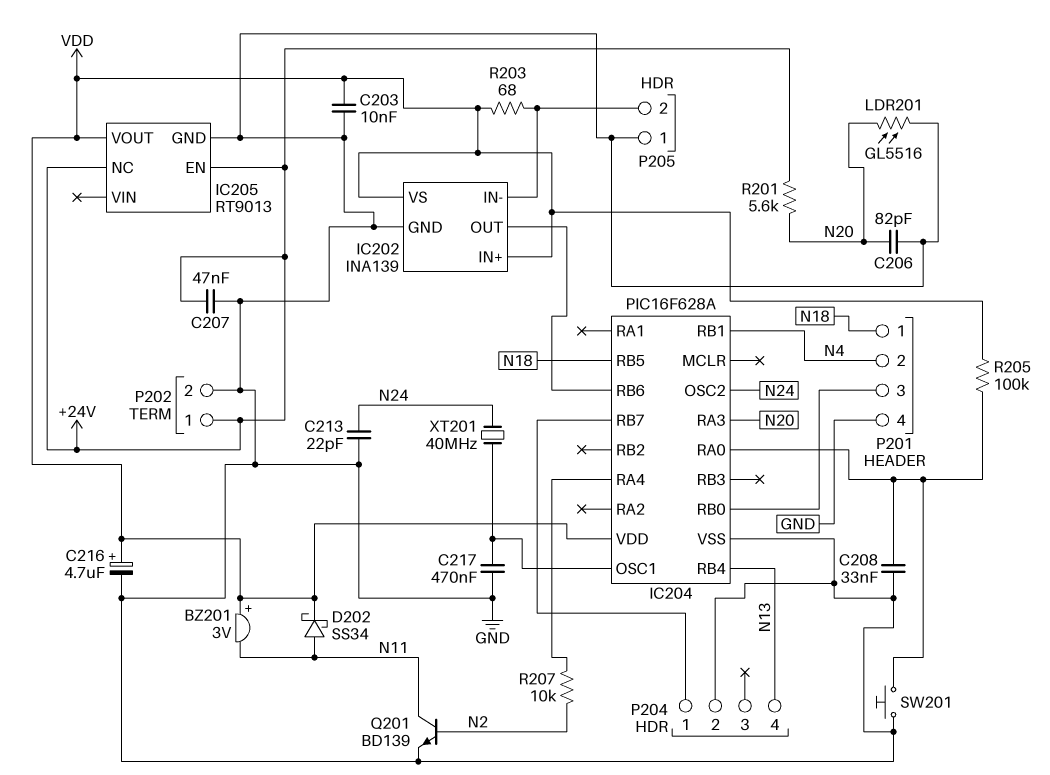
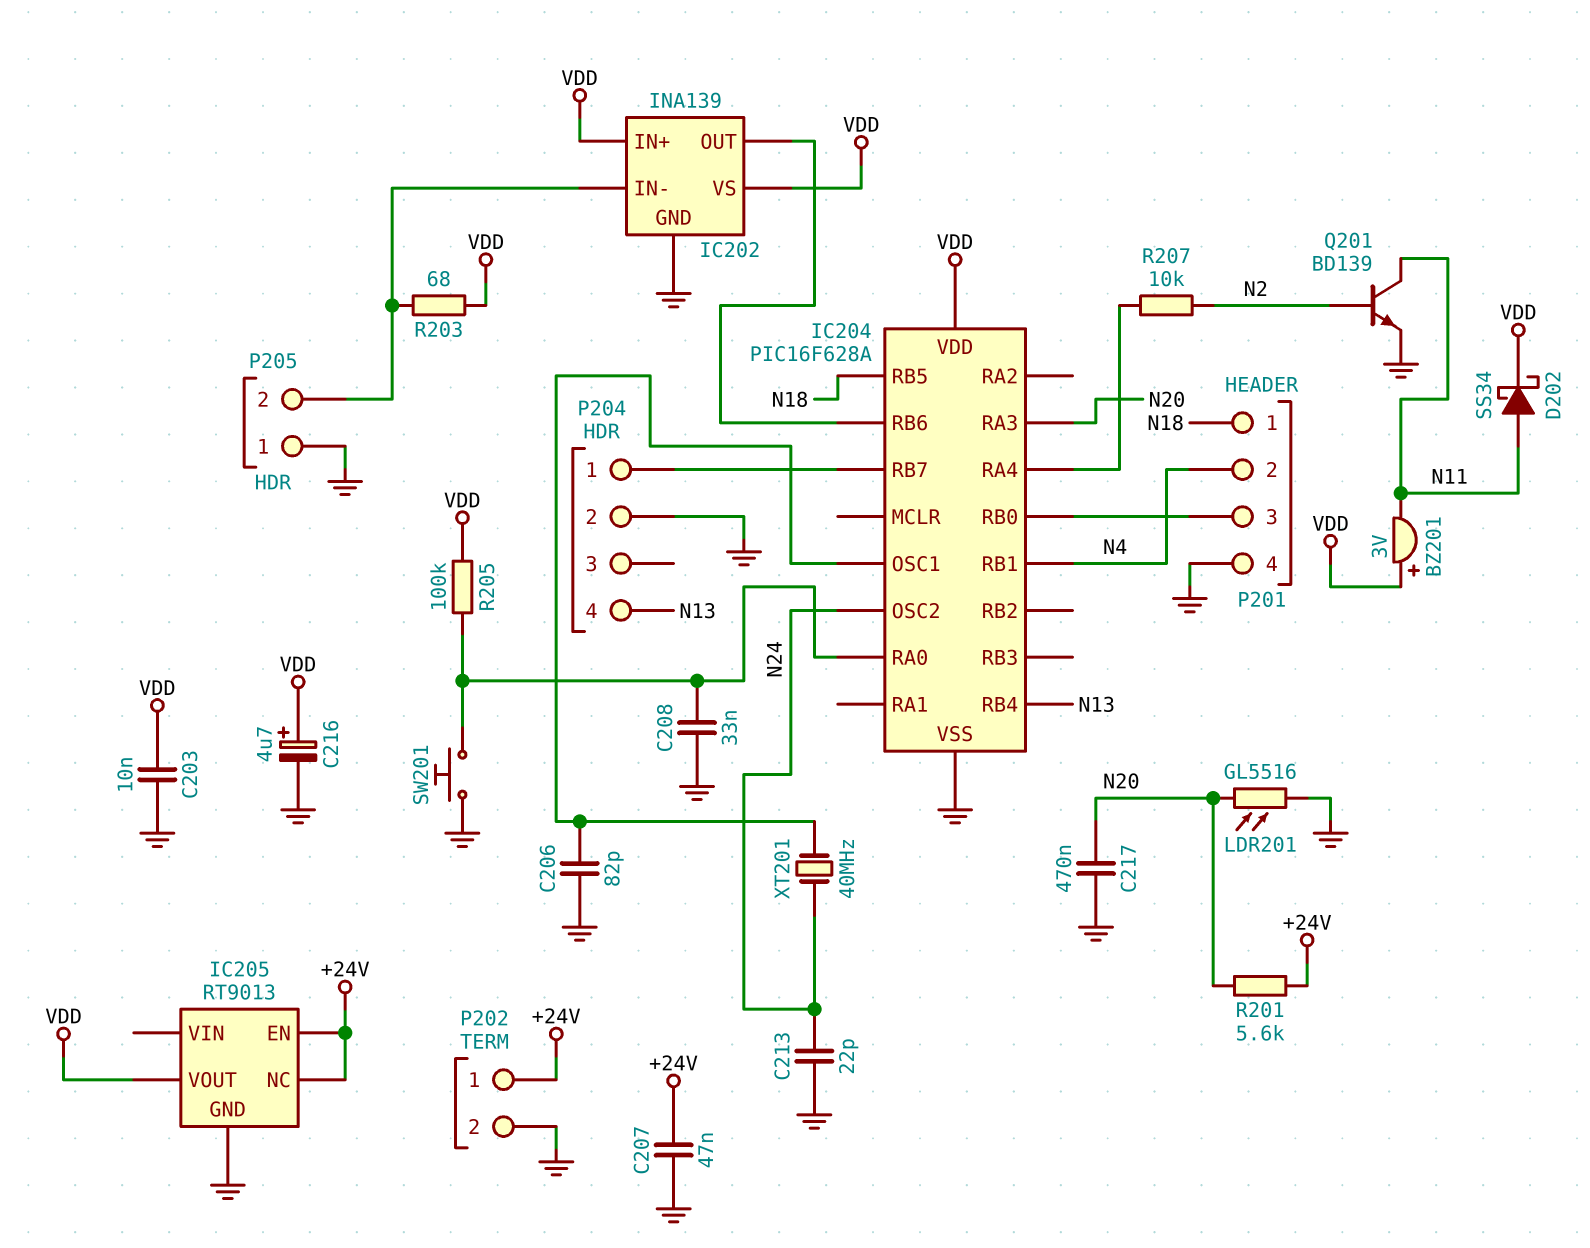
C206: 82pF (GND, N20) -> 82pF (GND, IC204/OSC1)
C217: 470nF (GND, IC204/OSC1) -> 470nF (GND, N20)

